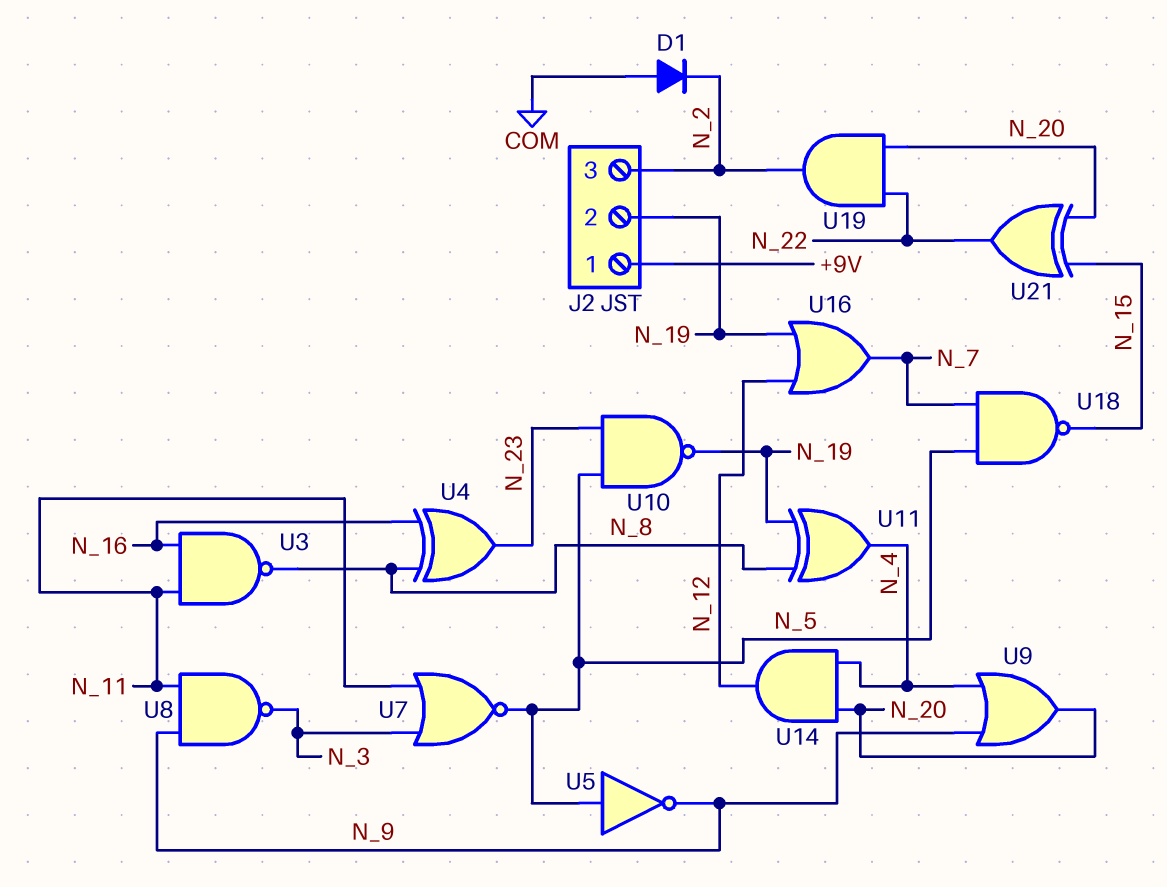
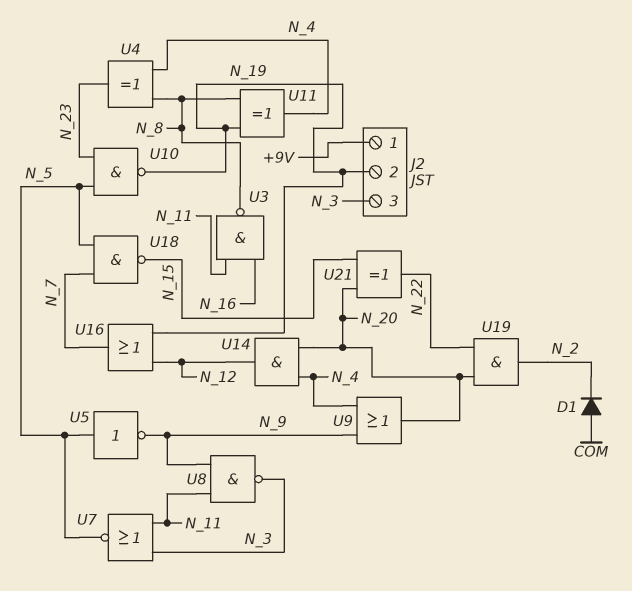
J2 pin 3: N_2 -> N_3
U4: XOR (in N_8, in N_16, out N_23) -> XOR (in N_4, in N_8, out N_23)

